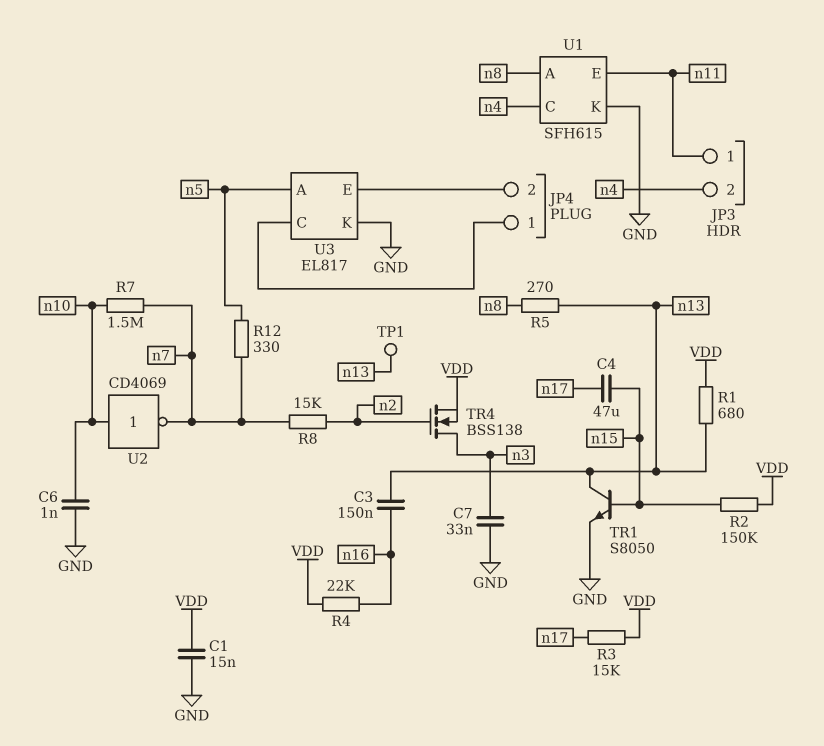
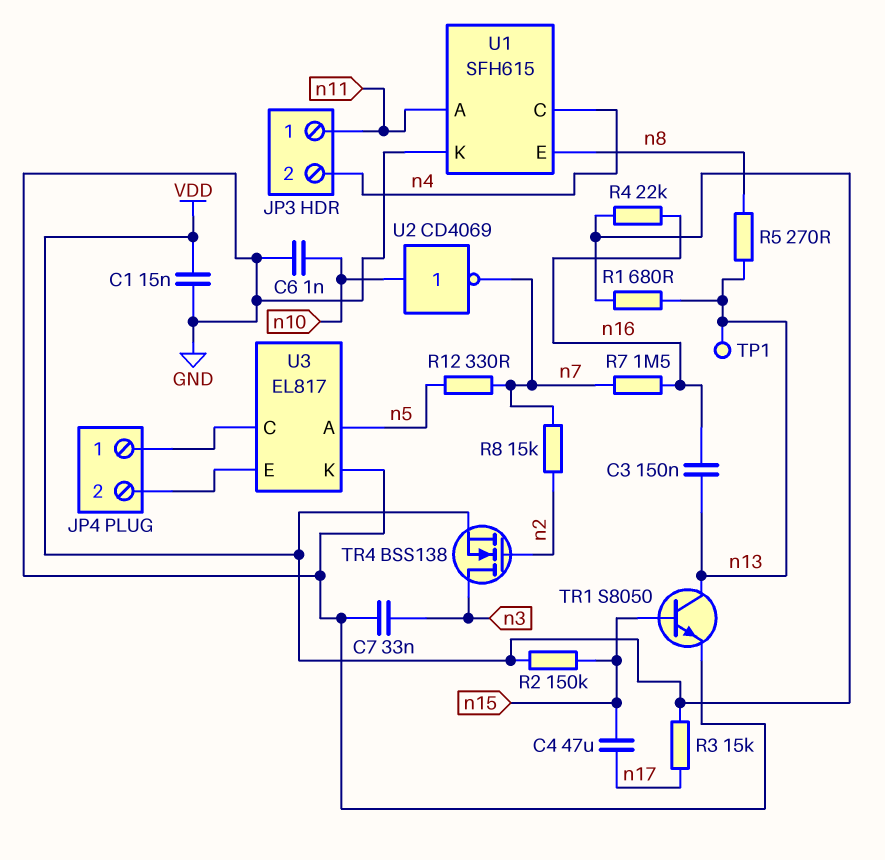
R7: 1.5M (n7, n10) -> 1.5M (n7, n16)
U1 pin A: n8 -> n11
U1 pin E: n11 -> n8

